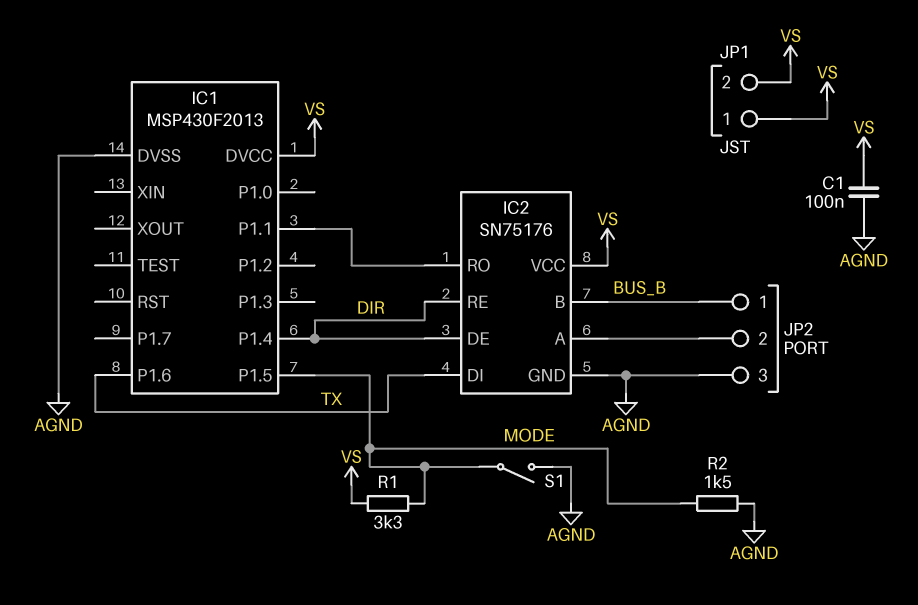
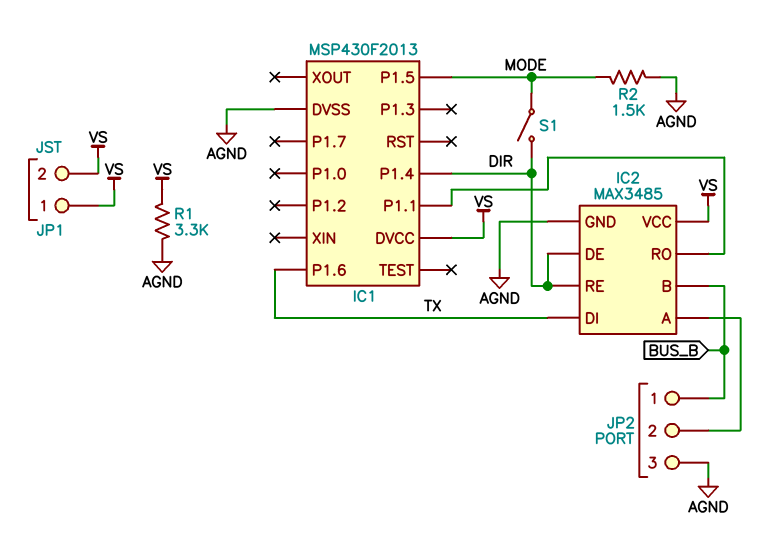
C1: 100nF (AGND, VS) -> none
IC2: SN75176 -> MAX3485
R1: 3.3k (MODE, VS) -> 3.3k (AGND, VS)
S1: switch (AGND, MODE) -> switch (DIR, MODE)

